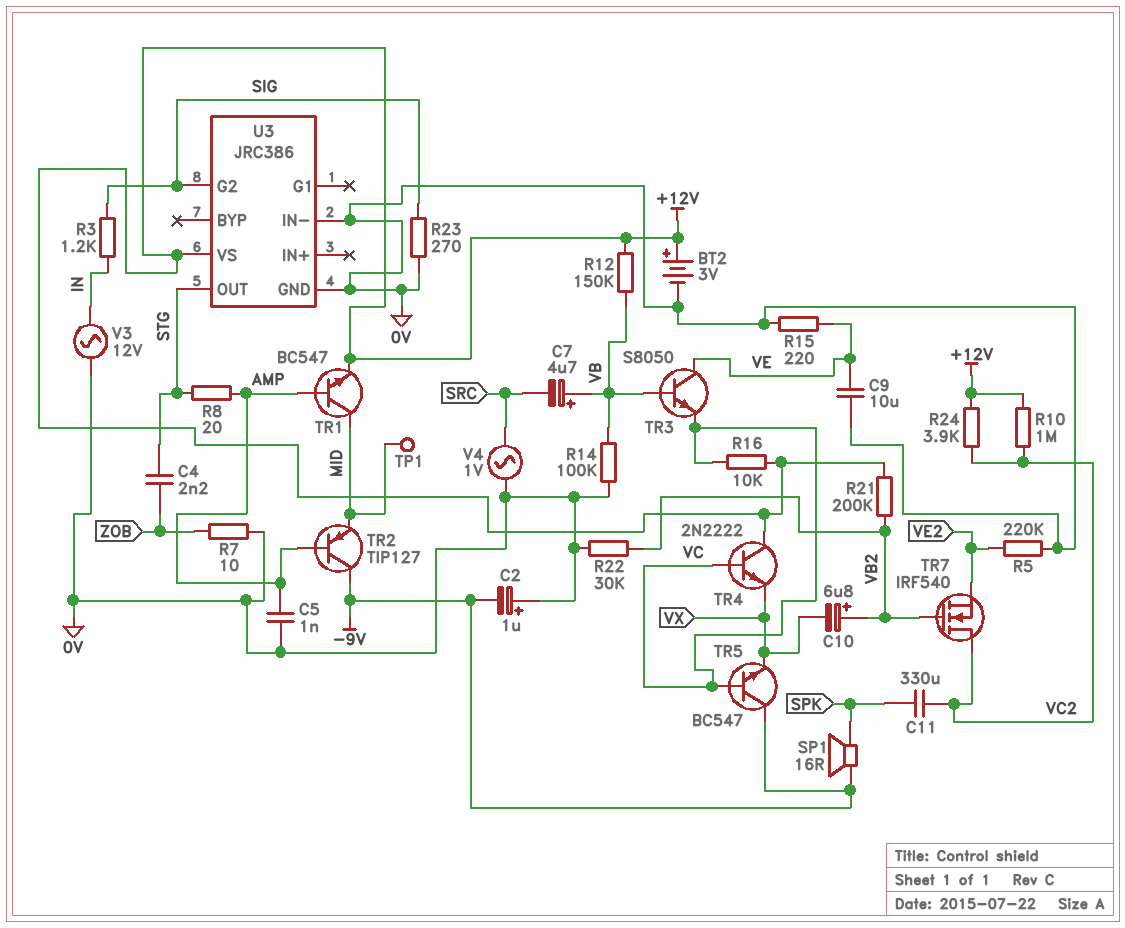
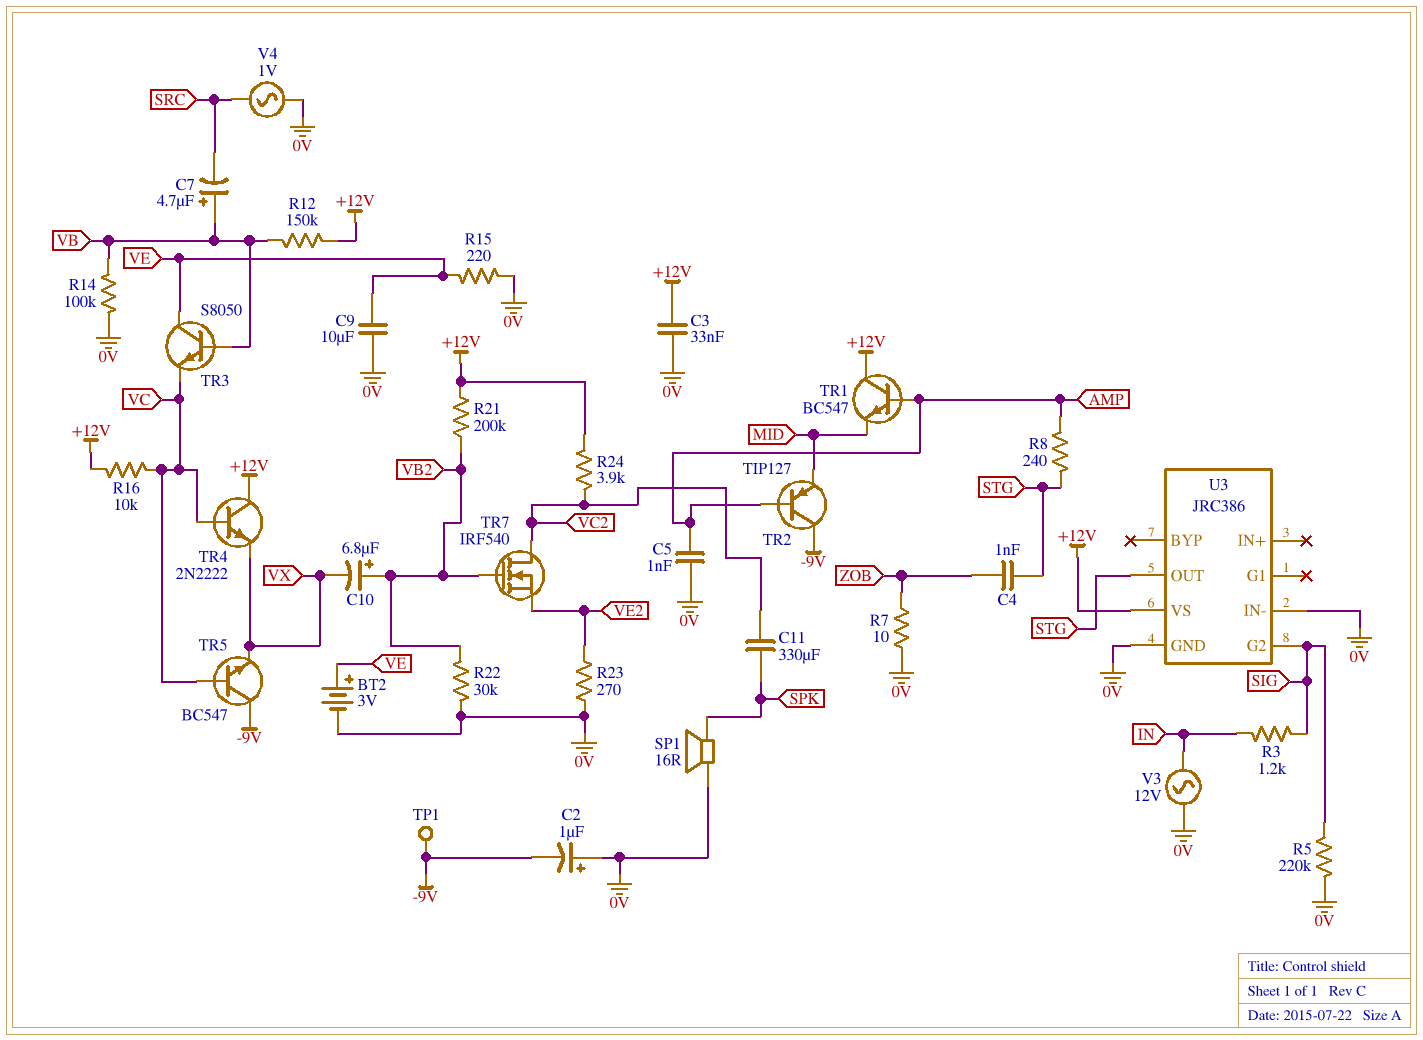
BT2: 3V (plus +12V, minus 0V) -> 3V (plus VE, minus 0V)
C3: none -> 33nF (+12V, 0V)
C4: 2.2nF (STG, ZOB) -> 1nF (STG, ZOB)
R5: 220k (0V, VE2) -> 220k (0V, SIG)
R8: 20 (AMP, STG) -> 240 (AMP, STG)
R10: 1M (+12V, VC2) -> none
R23: 270 (0V, SIG) -> 270 (0V, VE2)
SP1: speaker 16R (-9V, SPK) -> speaker 16R (0V, SPK)
TP1: test point (MID) -> test point (-9V)
TR1: NPN BC547 (B AMP, C MID, E +12V) -> NPN BC547 (B AMP, C +12V, E MID)

